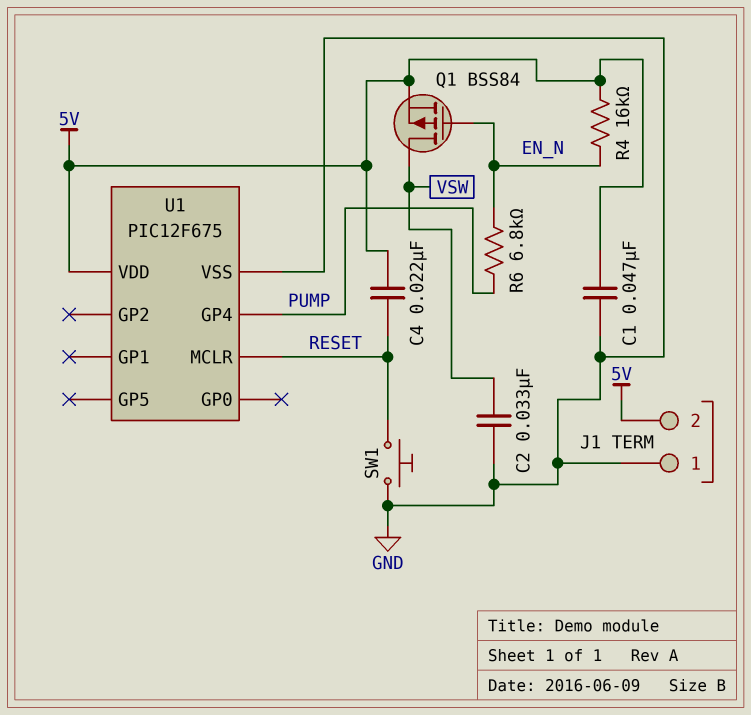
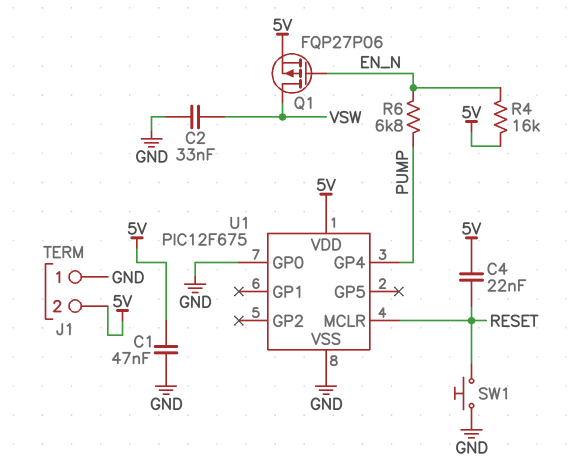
Q1: PMOS BSS84 (G EN_N, D VSW, S 5V) -> PMOS FQP27P06 (G EN_N, D VSW, S 5V)
U1 pin GP0: none -> GND

